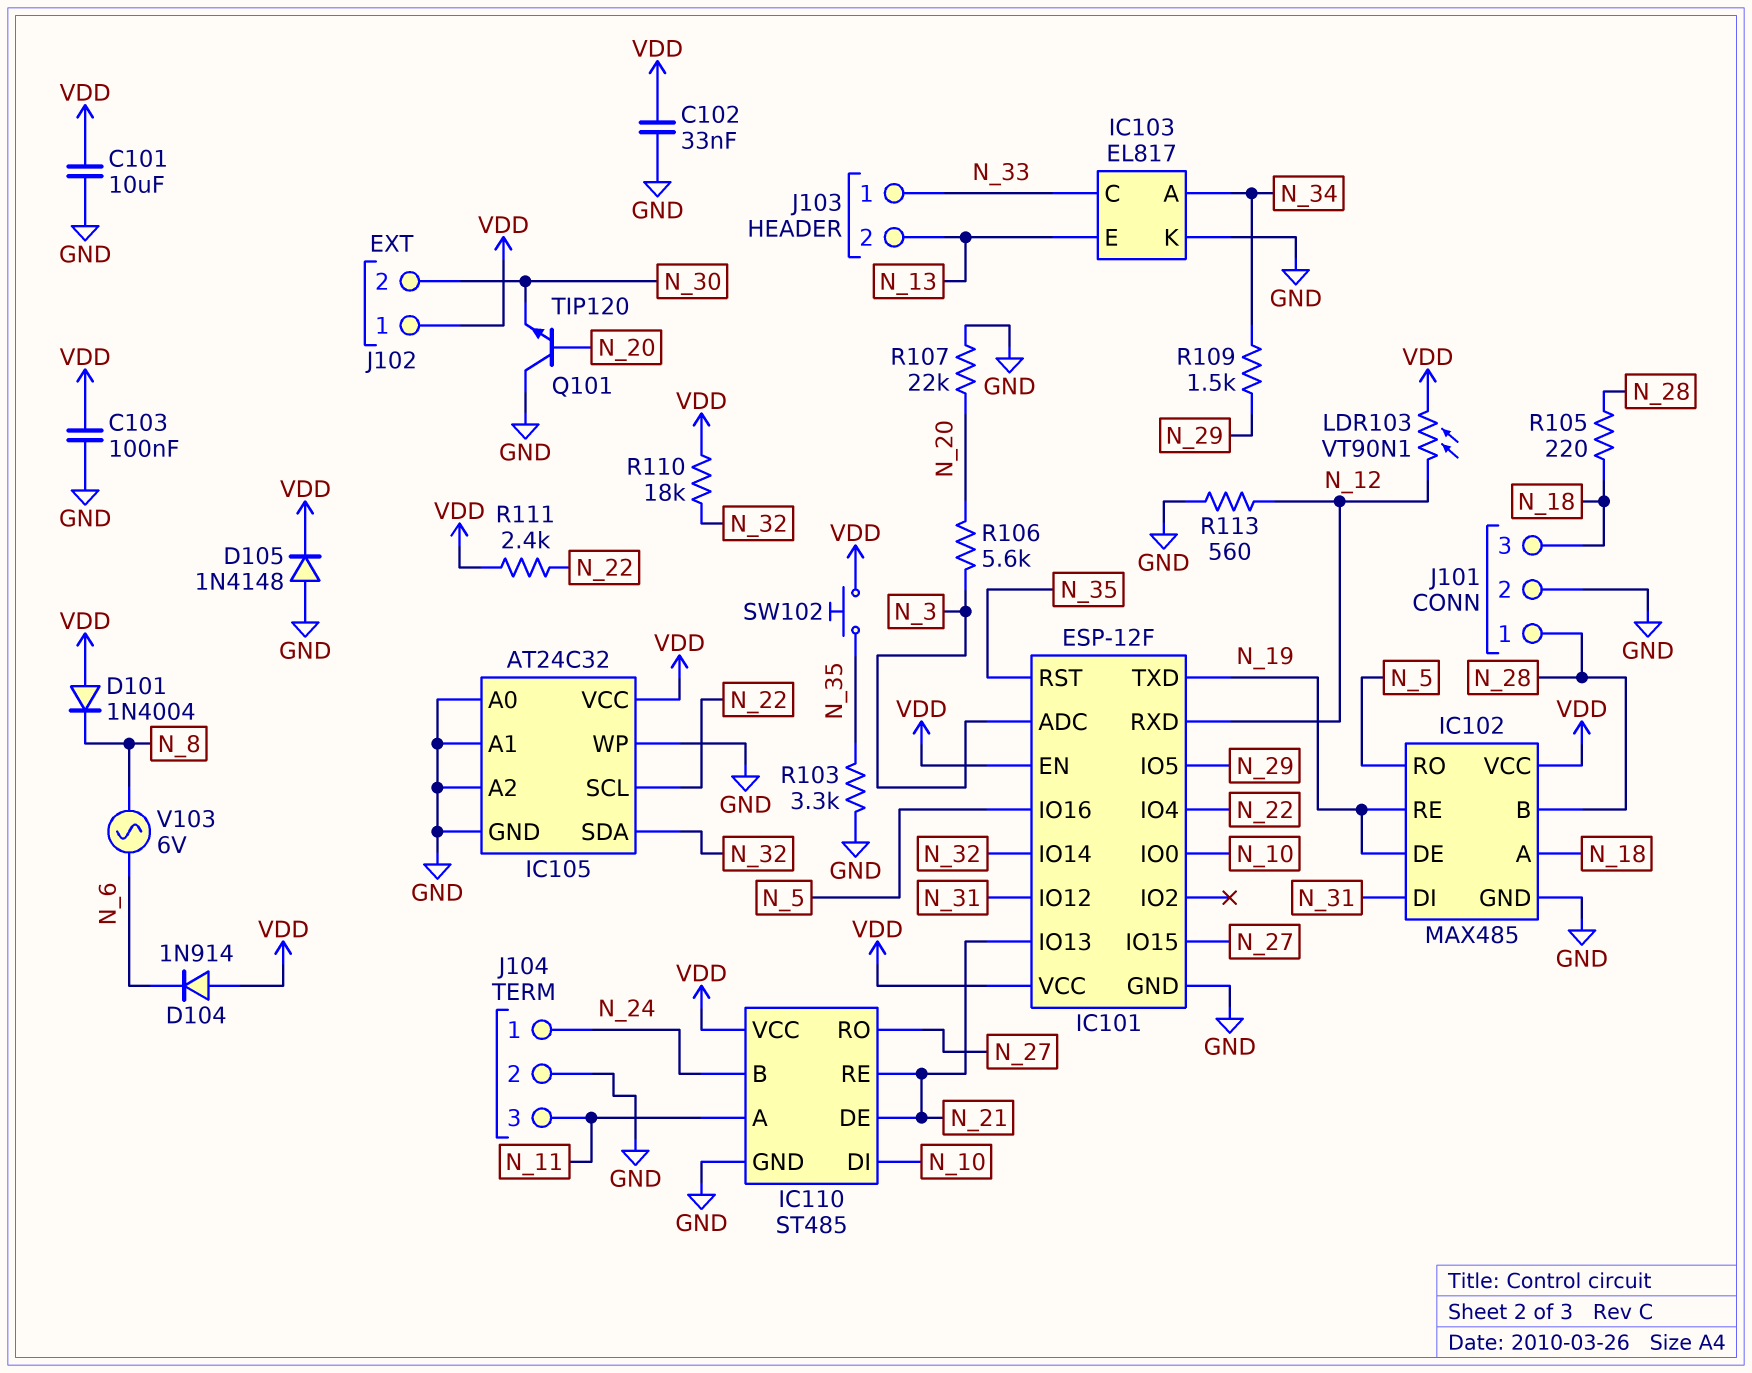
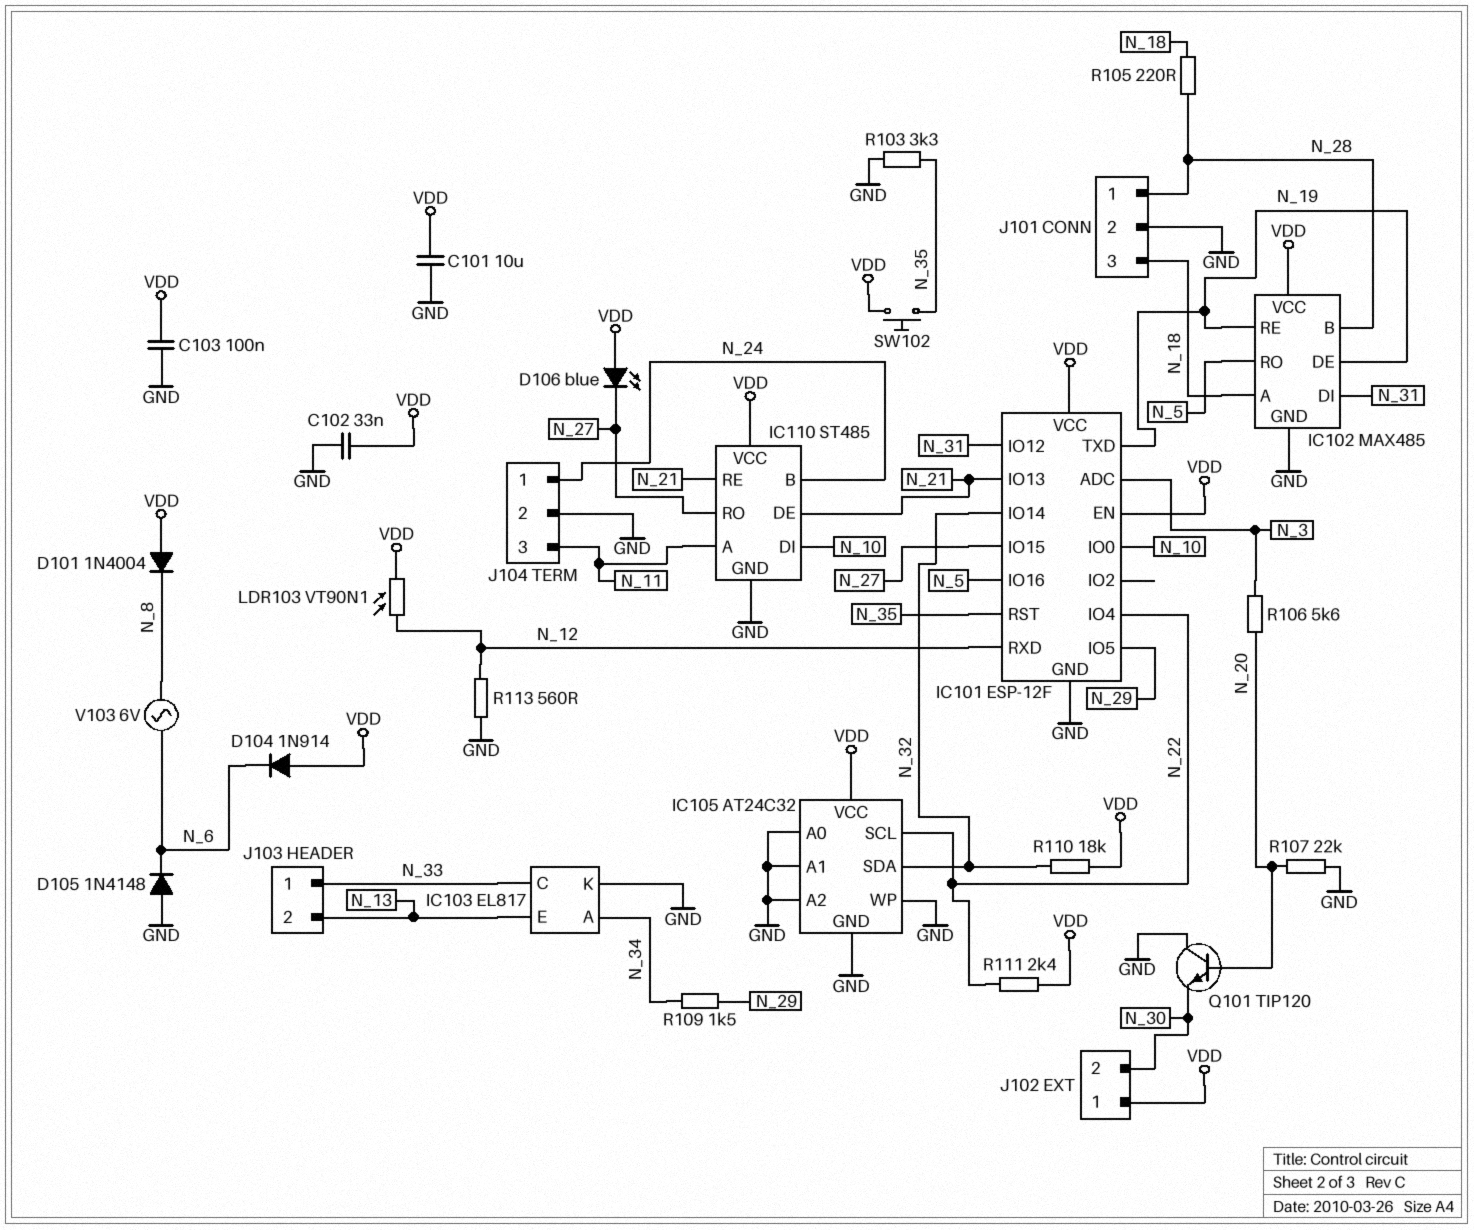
D105: diode 1N4148 (A GND, K VDD) -> diode 1N4148 (A GND, K N_6)
D106: none -> LED blue (A VDD, K N_27)

